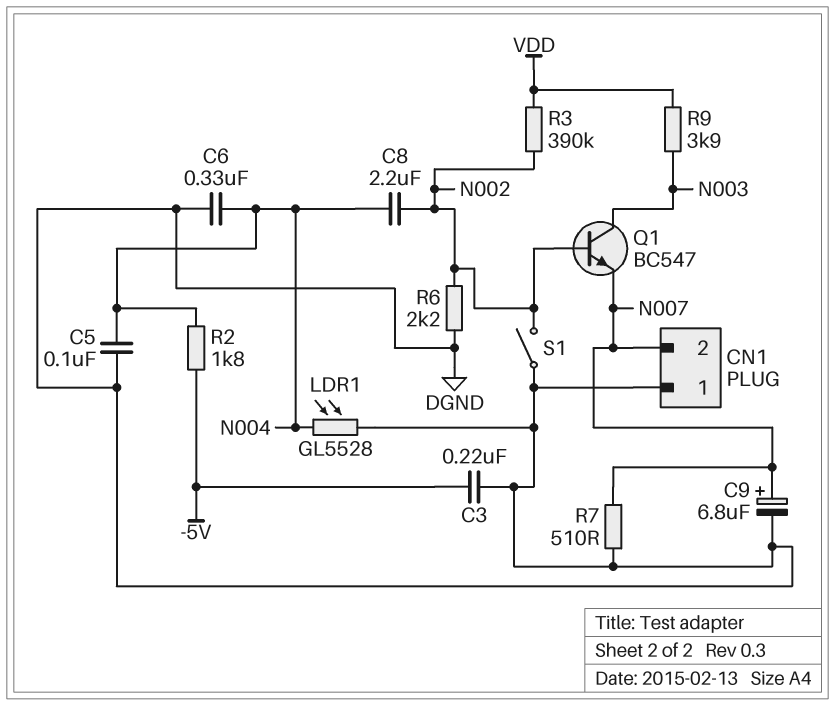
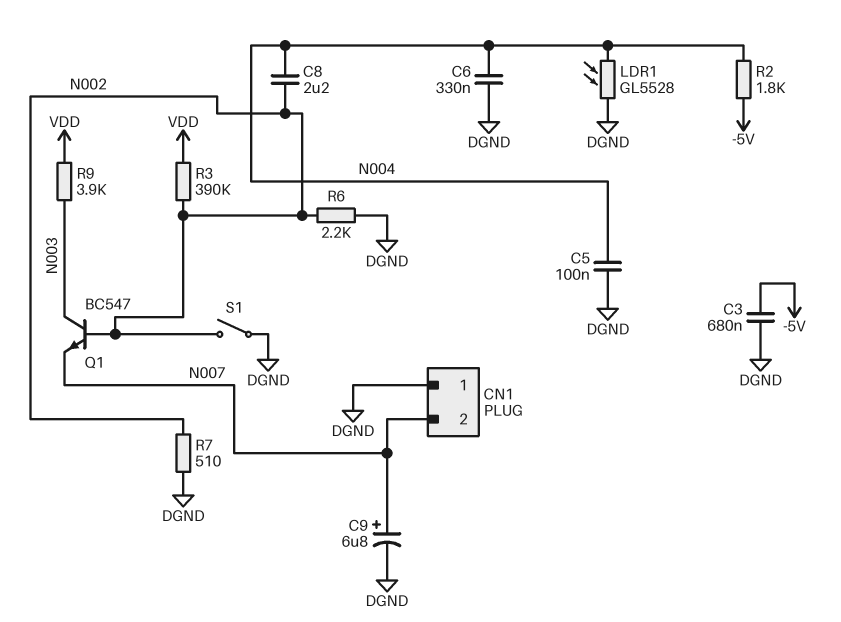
C3: 220nF (-5V, DGND) -> 680nF (-5V, DGND)
R7: 510 (DGND, N007) -> 510 (DGND, N002)

